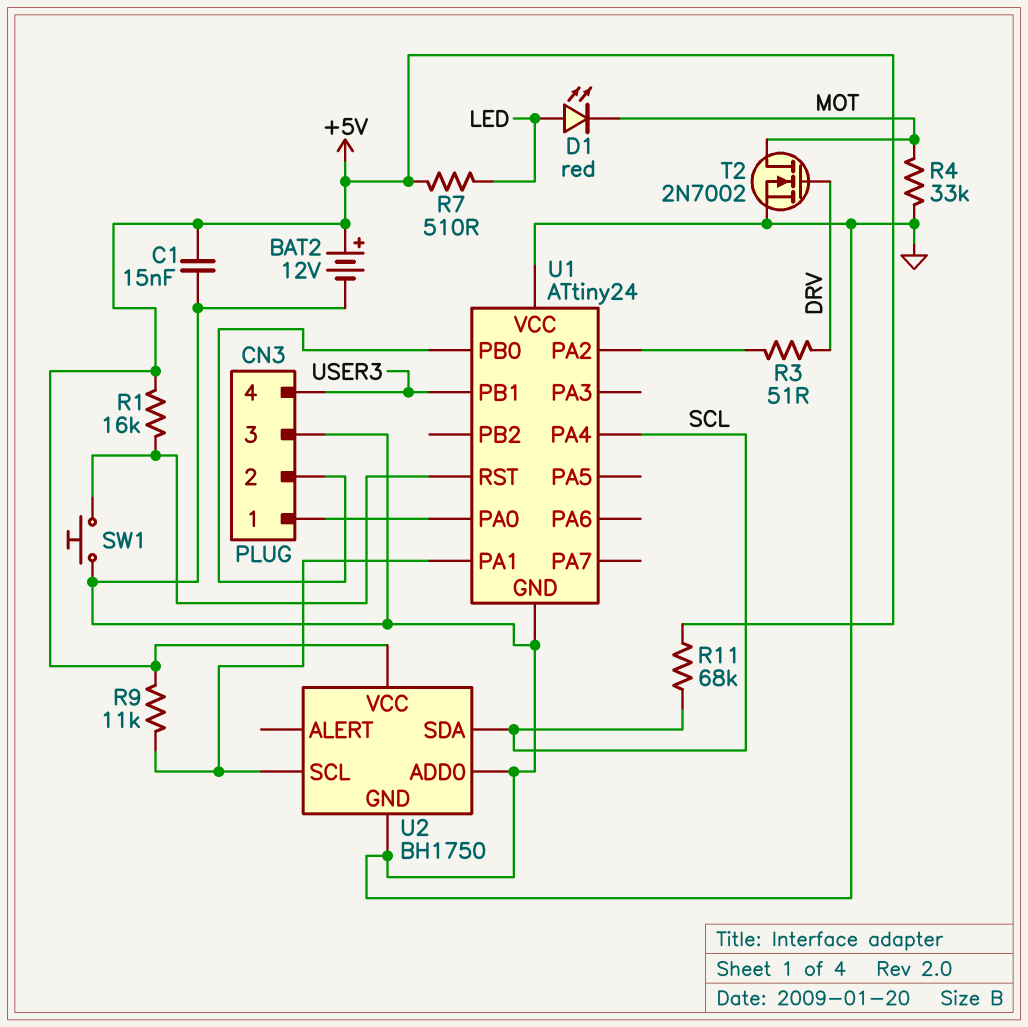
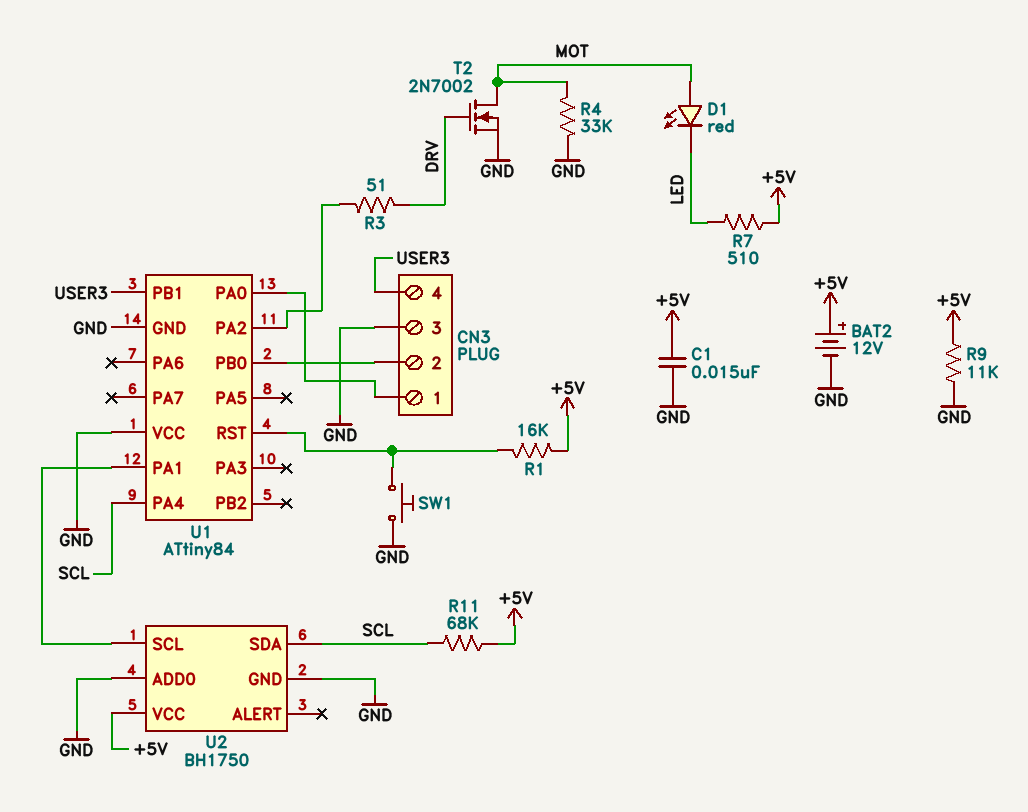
D1: LED red (A LED, K MOT) -> LED red (A MOT, K LED)
R9: 11k (+5V, U1/PA1) -> 11k (+5V, GND)
U1: ATtiny24 -> ATtiny84

